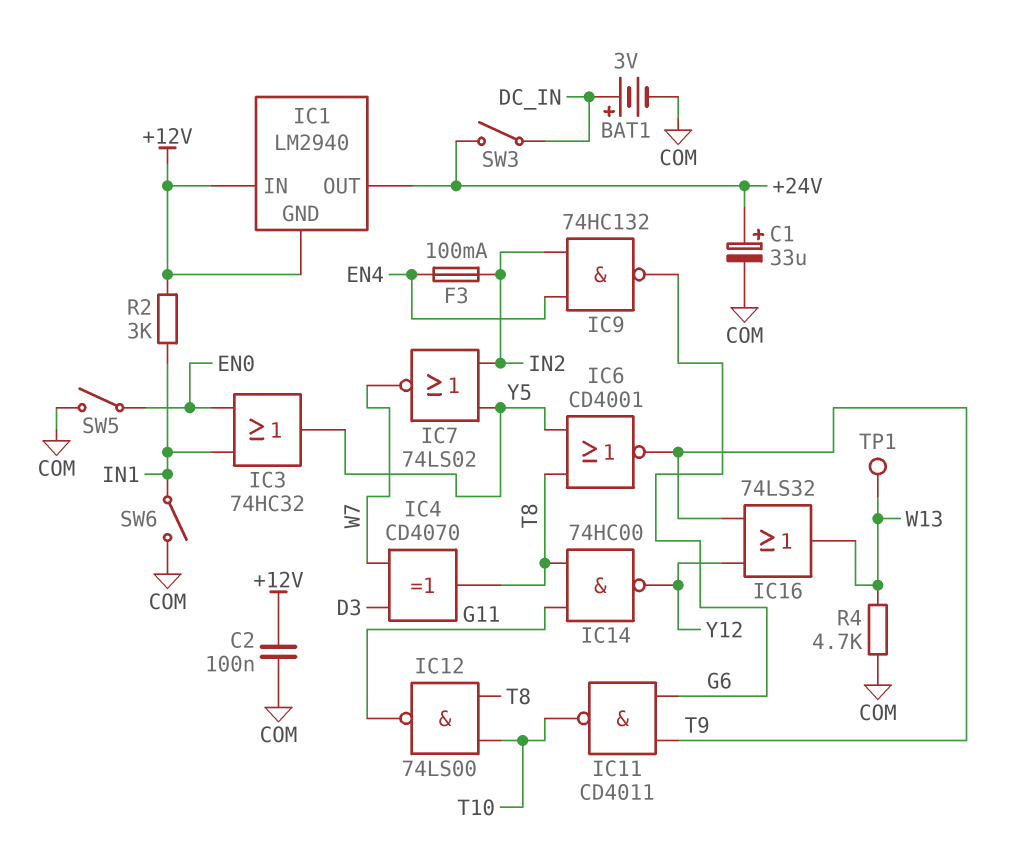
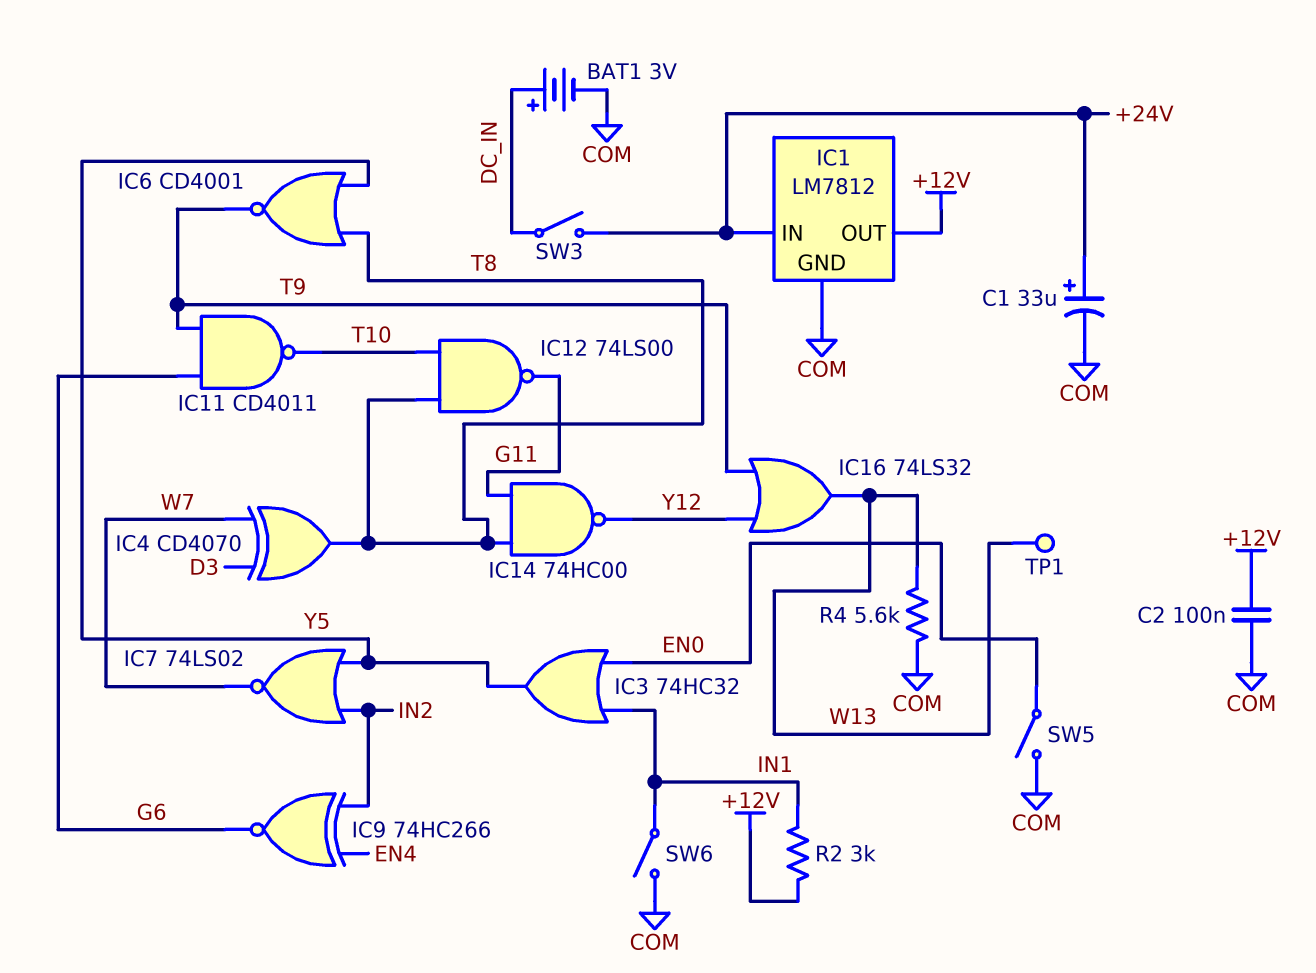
F3: 100mA (EN4, IN2) -> none
IC1: LM2940 -> LM7812
IC1 pin GND: +12V -> COM
IC1 pin IN: +12V -> +24V
IC1 pin OUT: +24V -> +12V
IC9: NAND 74HC132 (in EN4, in IN2, out G6) -> XNOR 74HC266 (in EN4, in IN2, out G6)
R4: 4.7k (COM, W13) -> 5.6k (COM, W13)

